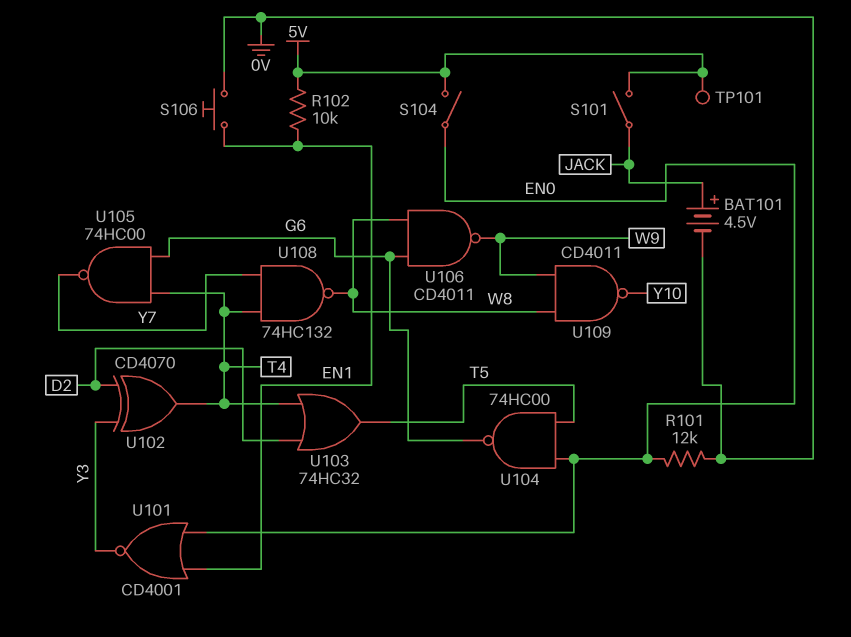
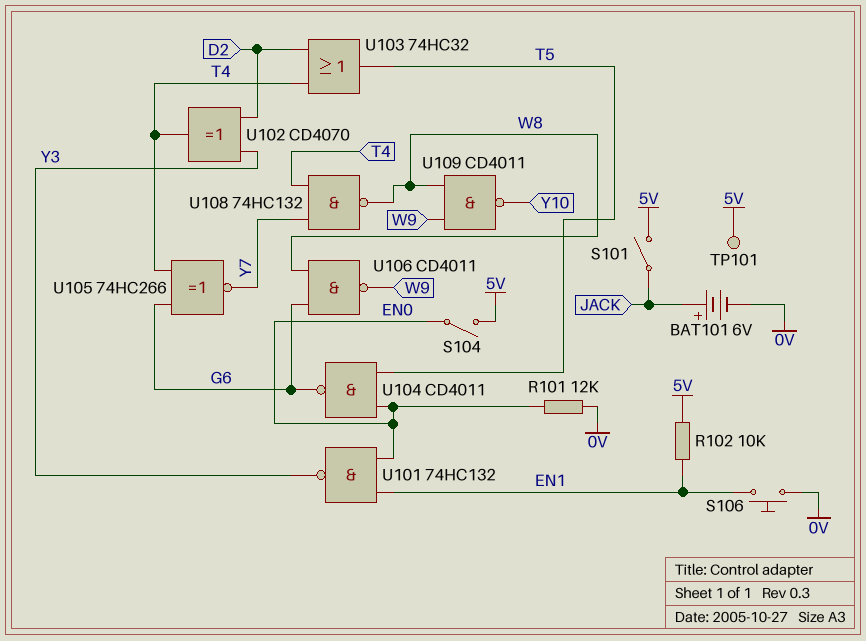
BAT101: 4.5V (plus JACK, minus 0V) -> 6V (plus JACK, minus 0V)
U101: NOR CD4001 (in EN0, in EN1, out Y3) -> NAND 74HC132 (in EN0, in EN1, out Y3)
U104: NAND 74HC00 (in EN0, in T5, out G6) -> NAND CD4011 (in EN0, in T5, out G6)
U105: NAND 74HC00 (in G6, in T4, out Y7) -> XNOR 74HC266 (in G6, in T4, out Y7)

